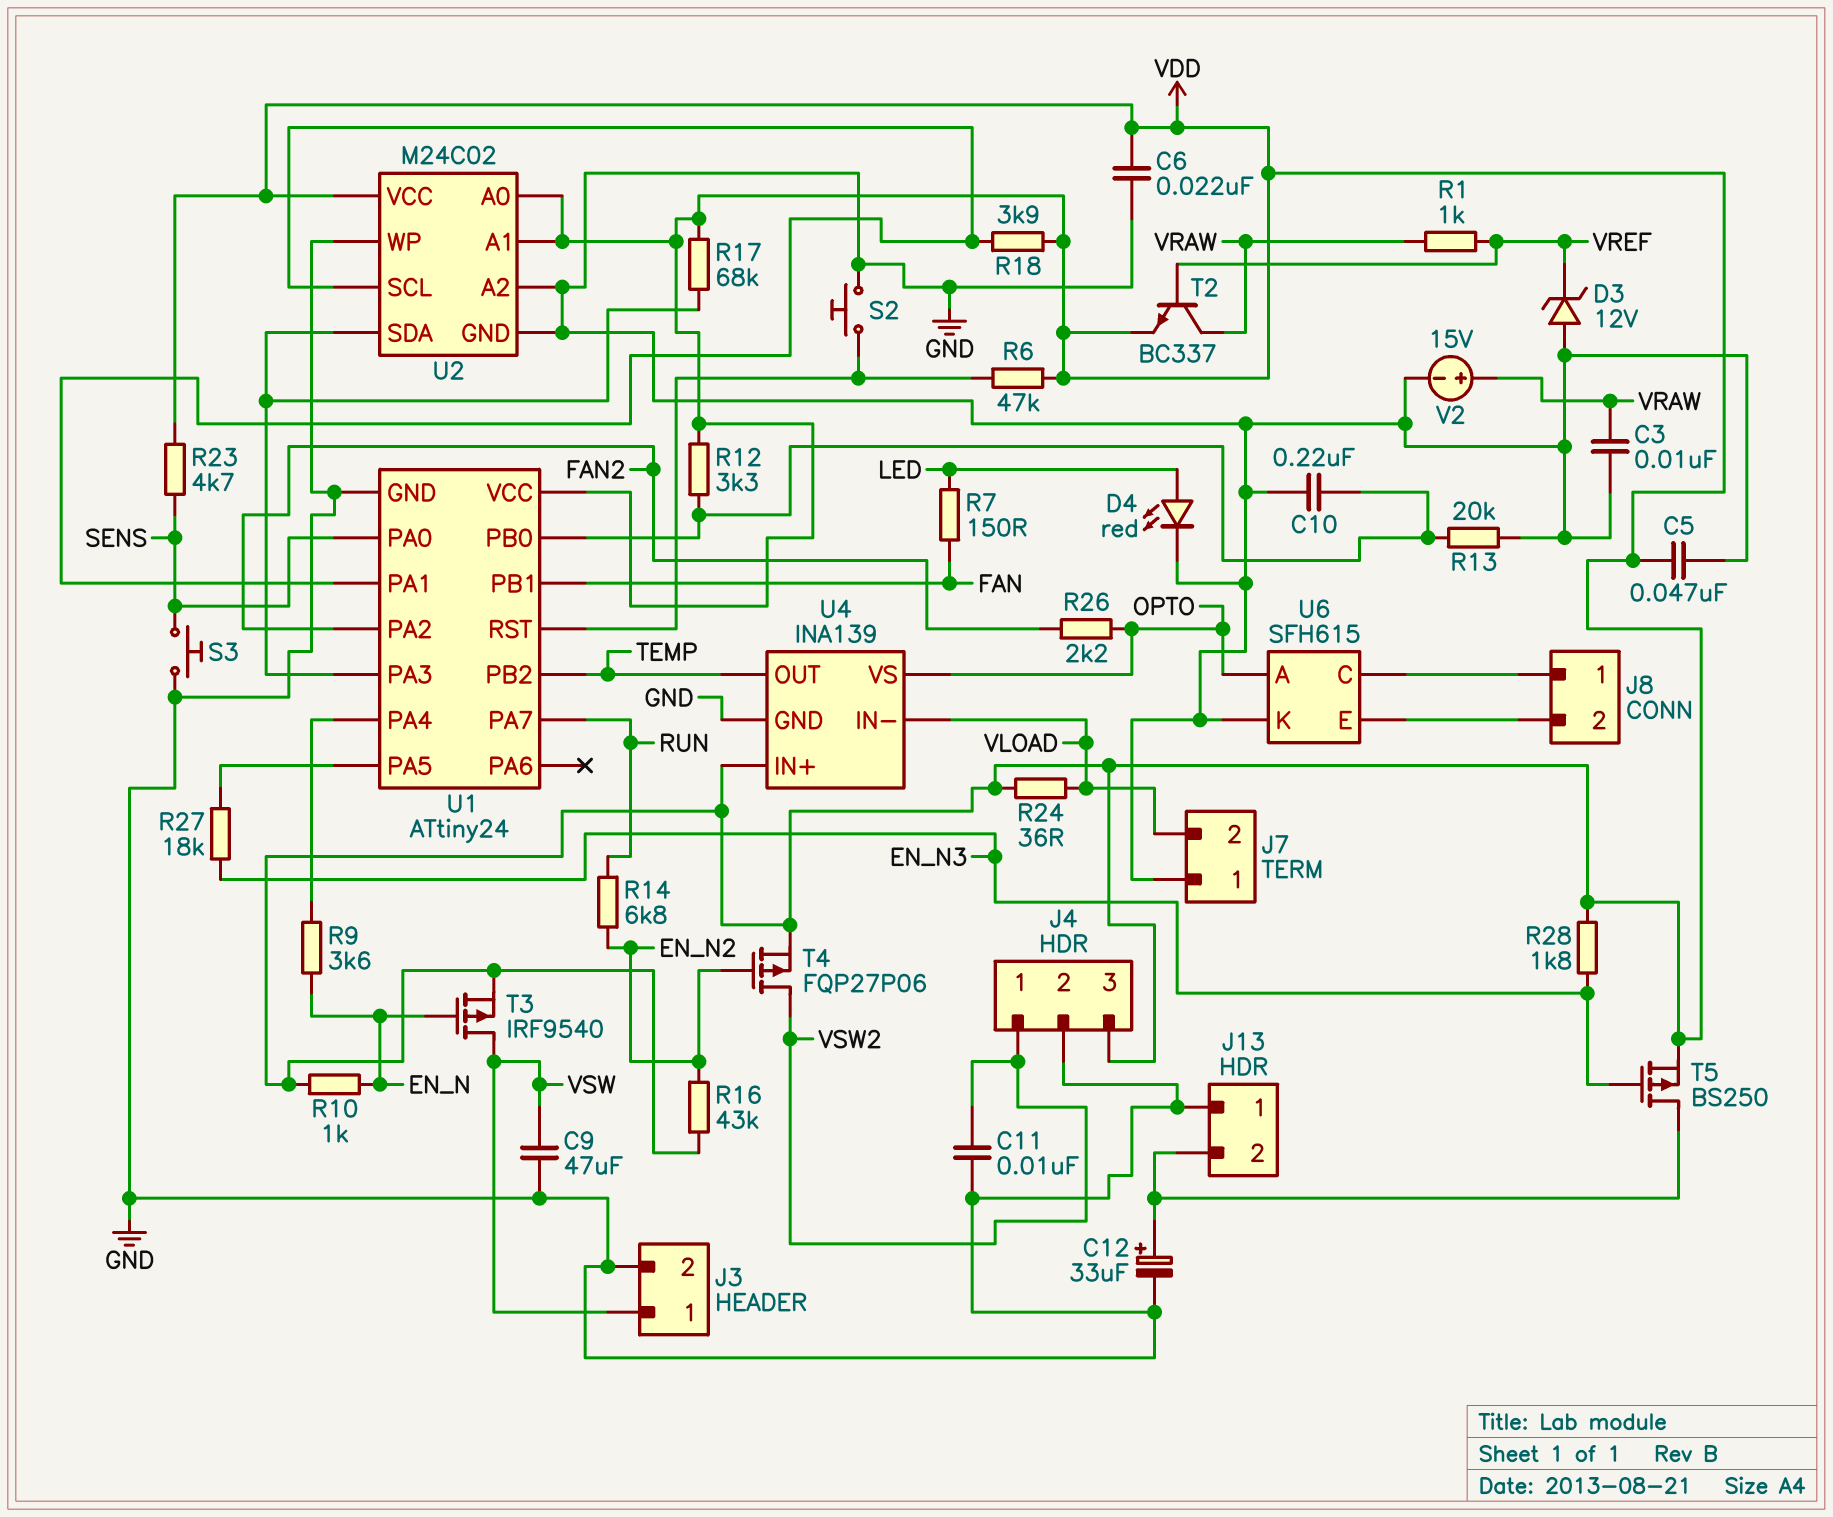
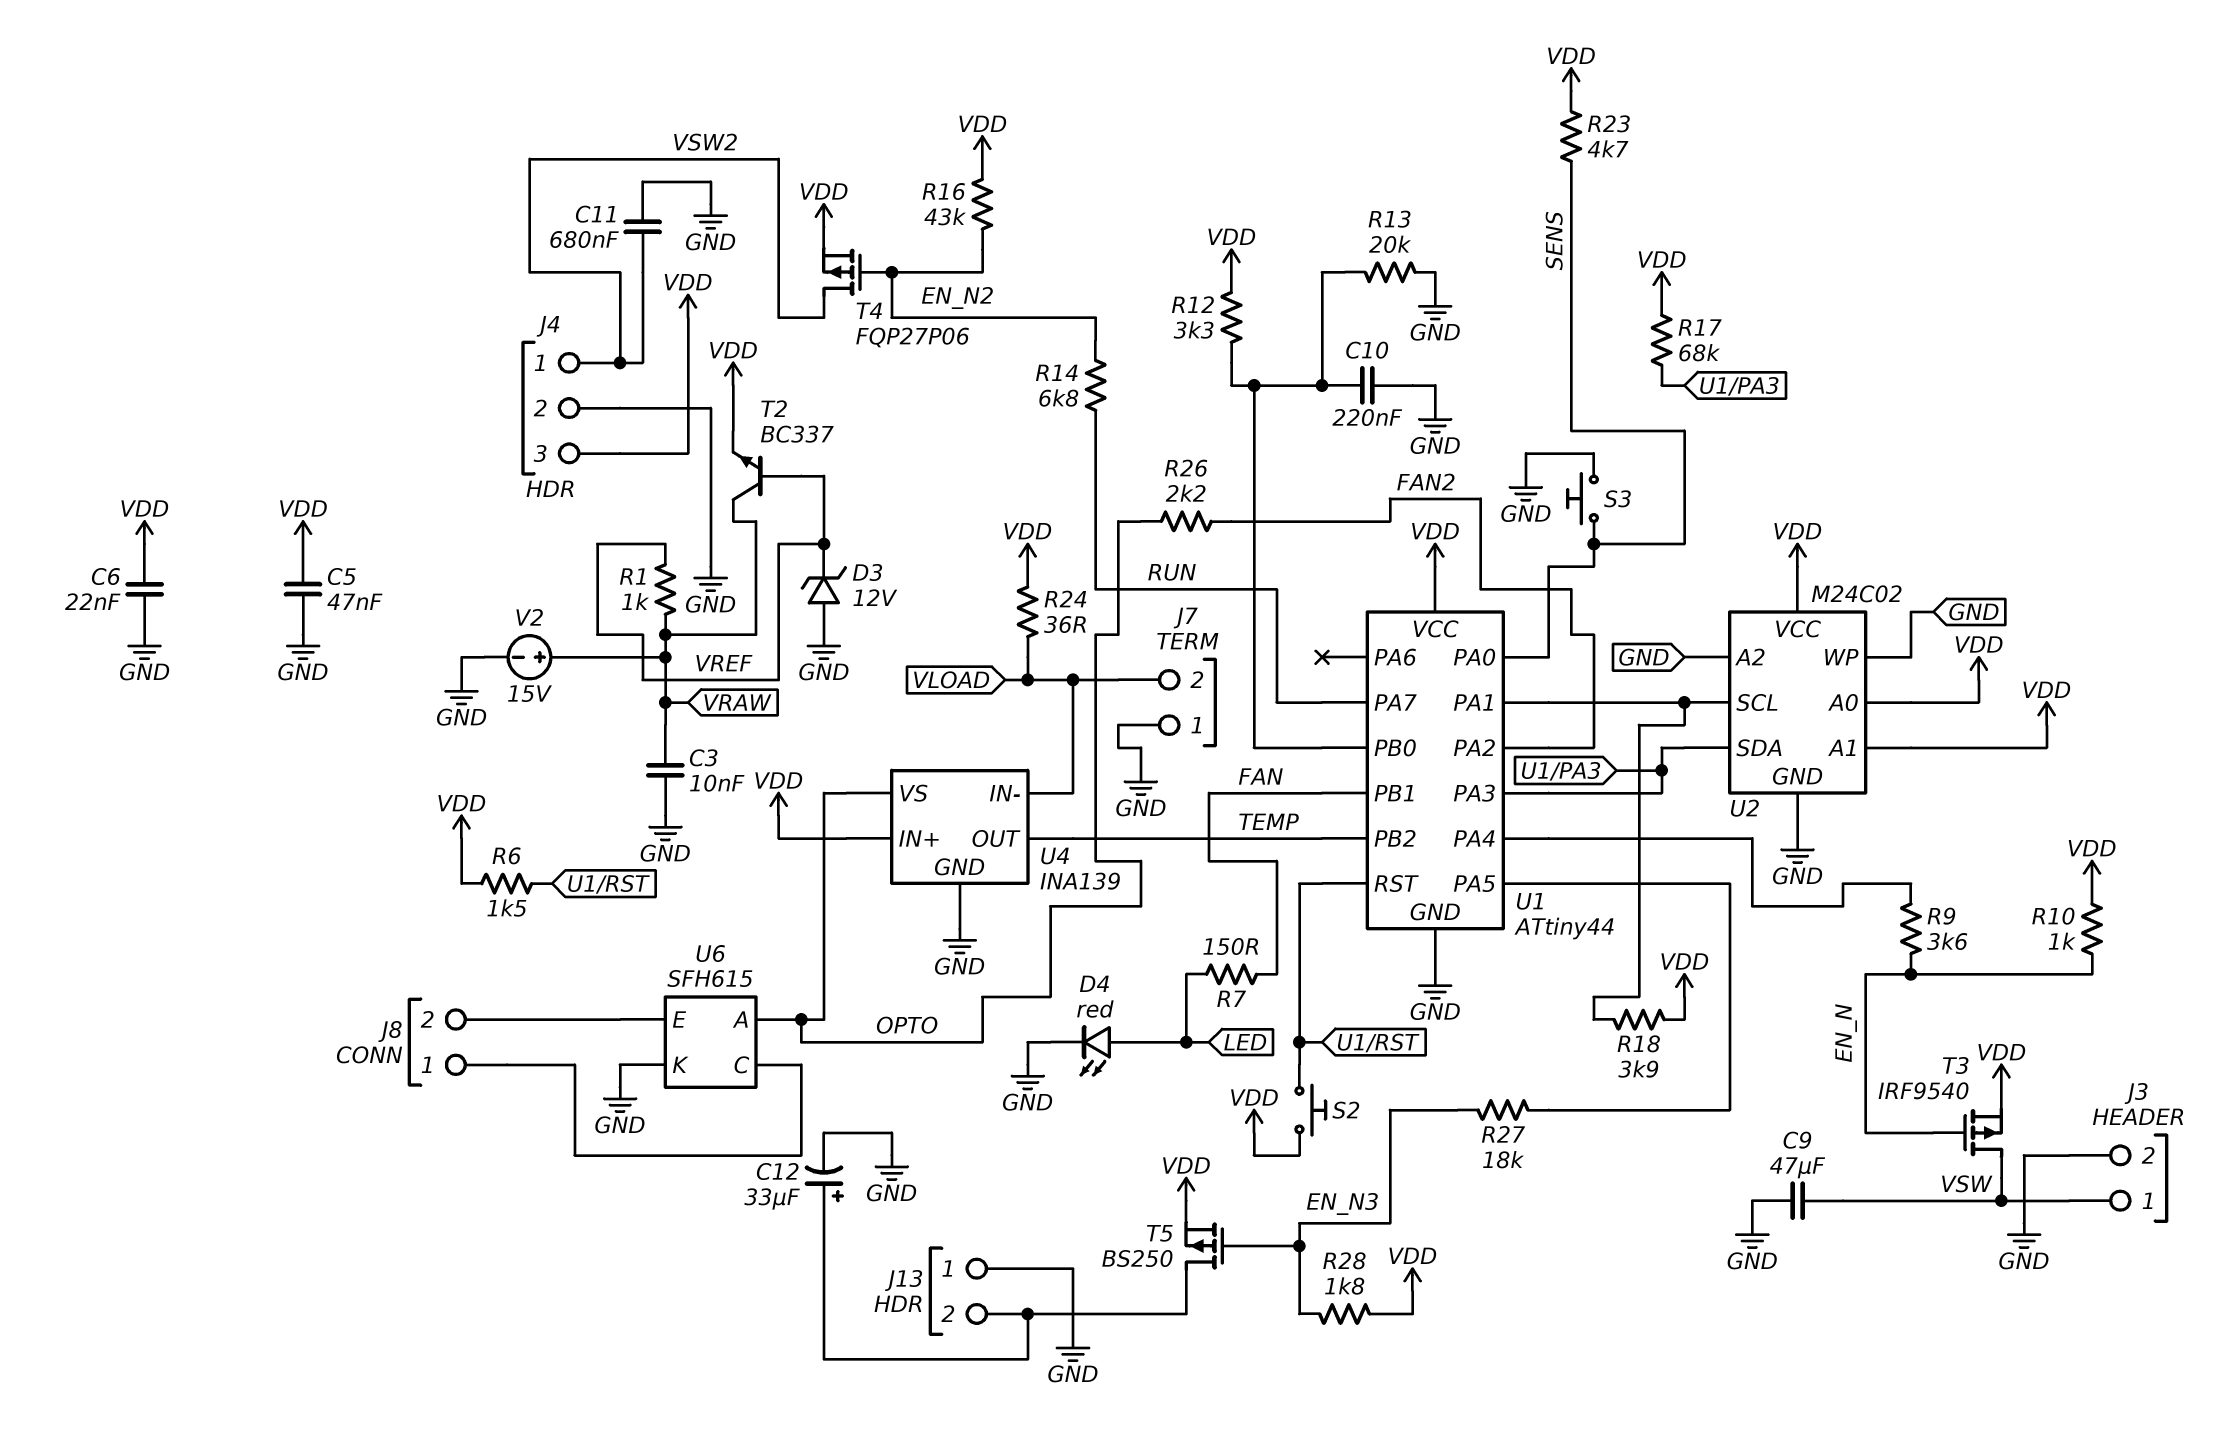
C11: 10nF (GND, VSW2) -> 680nF (GND, VSW2)
R6: 47k (U1/RST, VDD) -> 1.5k (U1/RST, VDD)
S2: button (GND, U1/RST) -> button (U1/RST, VDD)
U1: ATtiny24 -> ATtiny44

